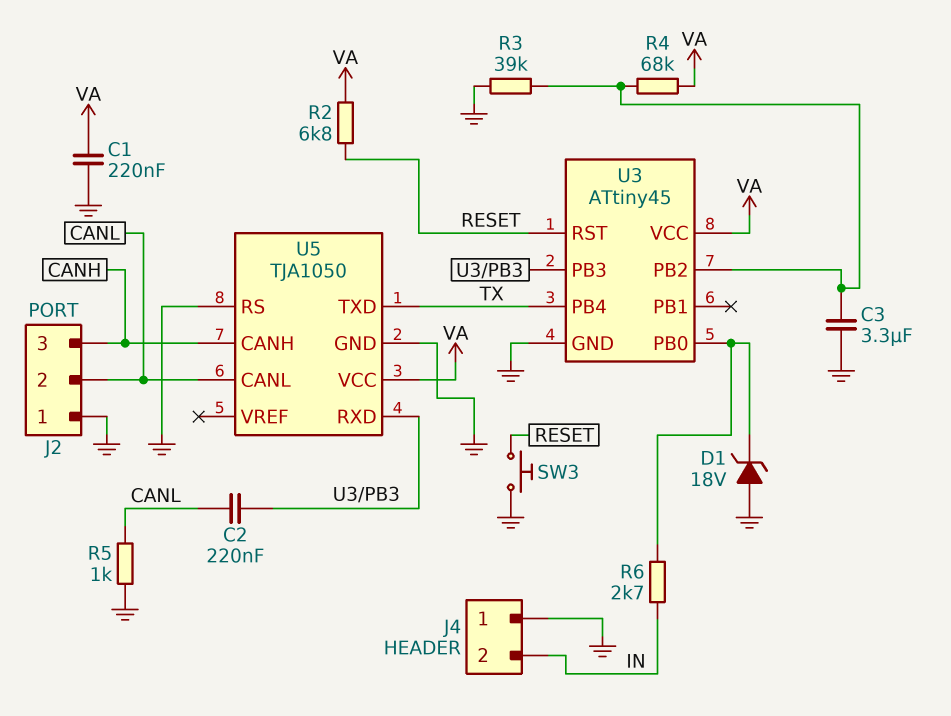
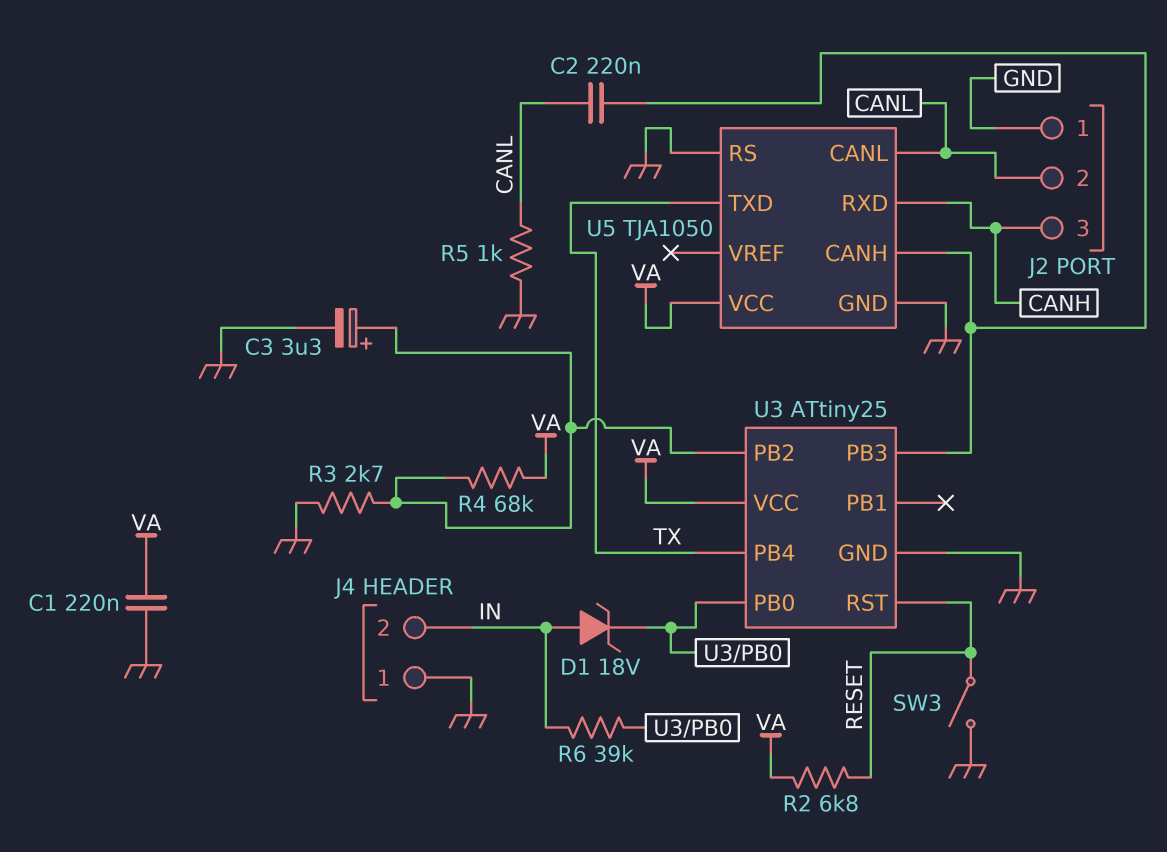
C3: 3.3uF (GND, U3/PB2) -> 3.3uF (plus U3/PB2, minus GND)
D1: zener 18V (A GND, K U3/PB0) -> zener 18V (A IN, K U3/PB0)
R3: 39k (GND, U3/PB2) -> 2.7k (GND, U3/PB2)
R6: 2.7k (IN, U3/PB0) -> 39k (IN, U3/PB0)
SW3: button (GND, RESET) -> switch (GND, RESET)
U3: ATtiny45 -> ATtiny25
U5 pin CANH: CANH -> U3/PB3
U5 pin RXD: U3/PB3 -> CANH

